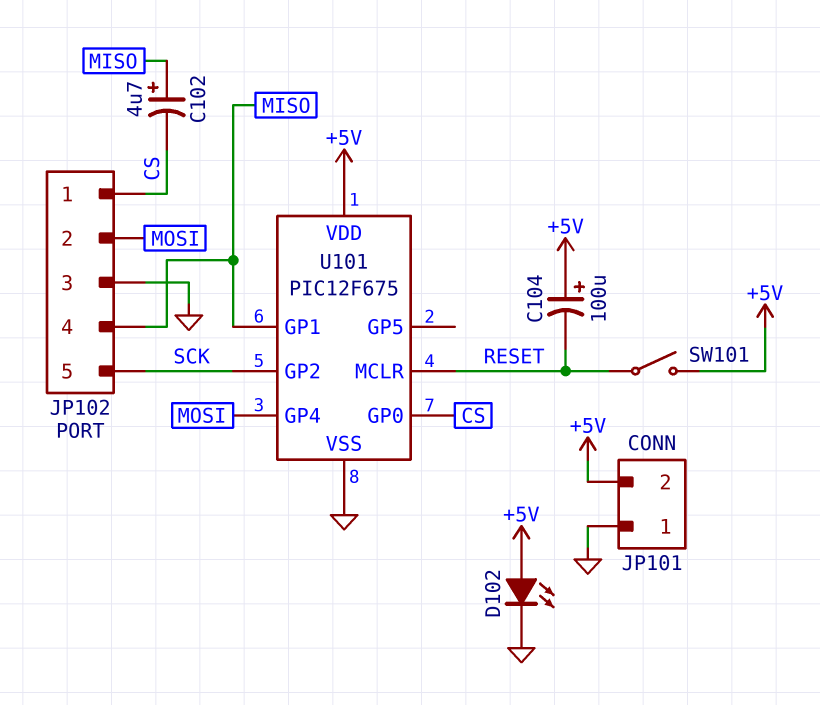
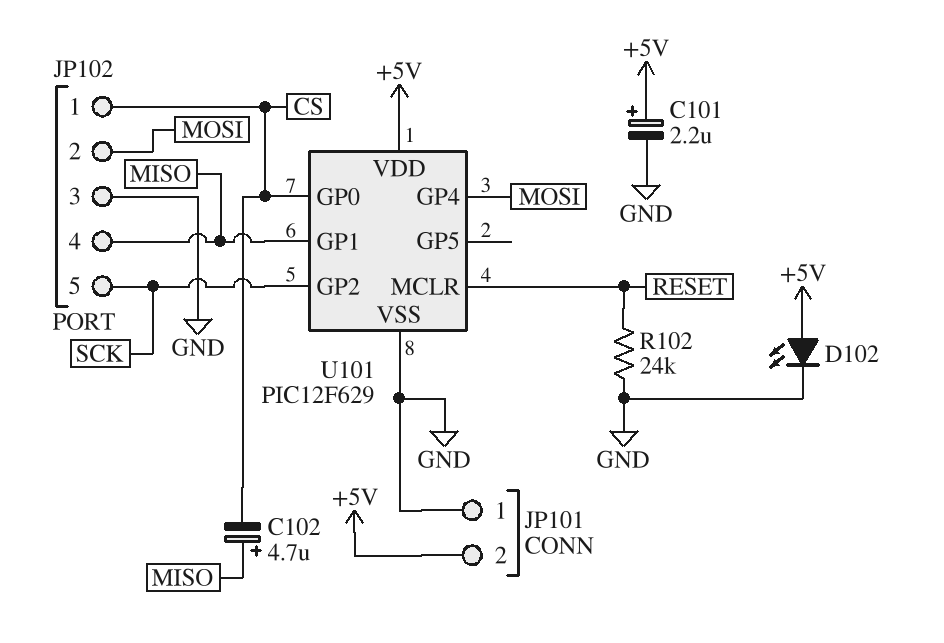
C101: none -> 2.2uF (plus +5V, minus GND)
C104: 100uF (plus +5V, minus RESET) -> none
R102: none -> 24k (GND, RESET)
SW101: switch (+5V, RESET) -> none
U101: PIC12F675 -> PIC12F629

